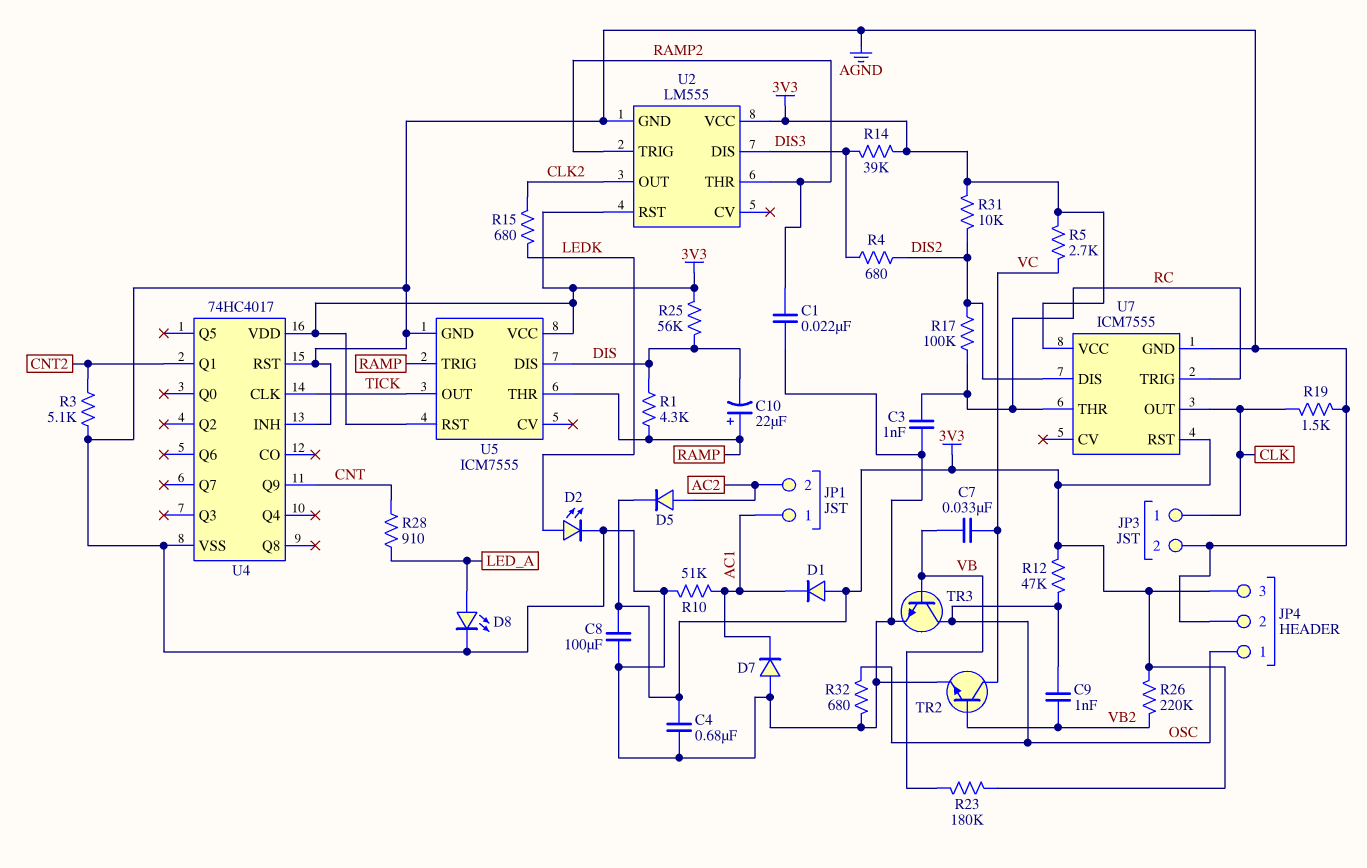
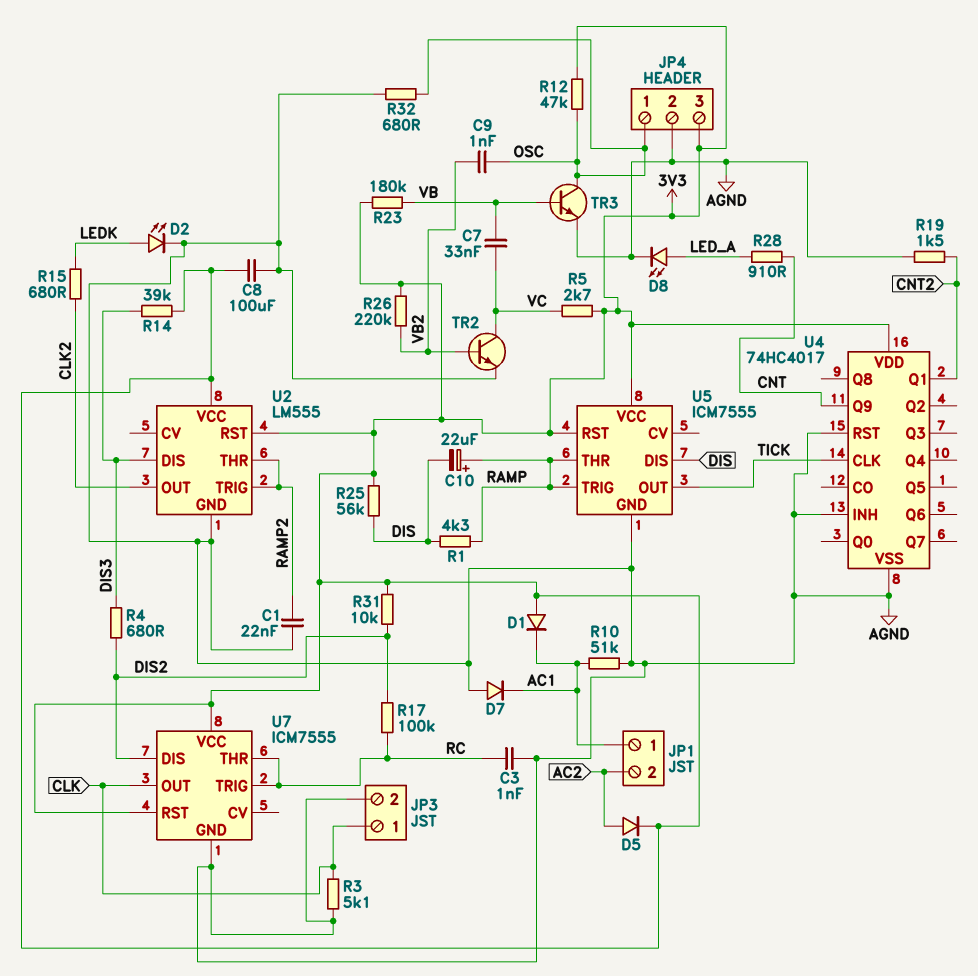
C4: 680nF (3V3, AGND) -> none
R3: 5.1k (AGND, CNT2) -> 5.1k (AGND, CLK)
R19: 1.5k (AGND, CLK) -> 1.5k (AGND, CNT2)

